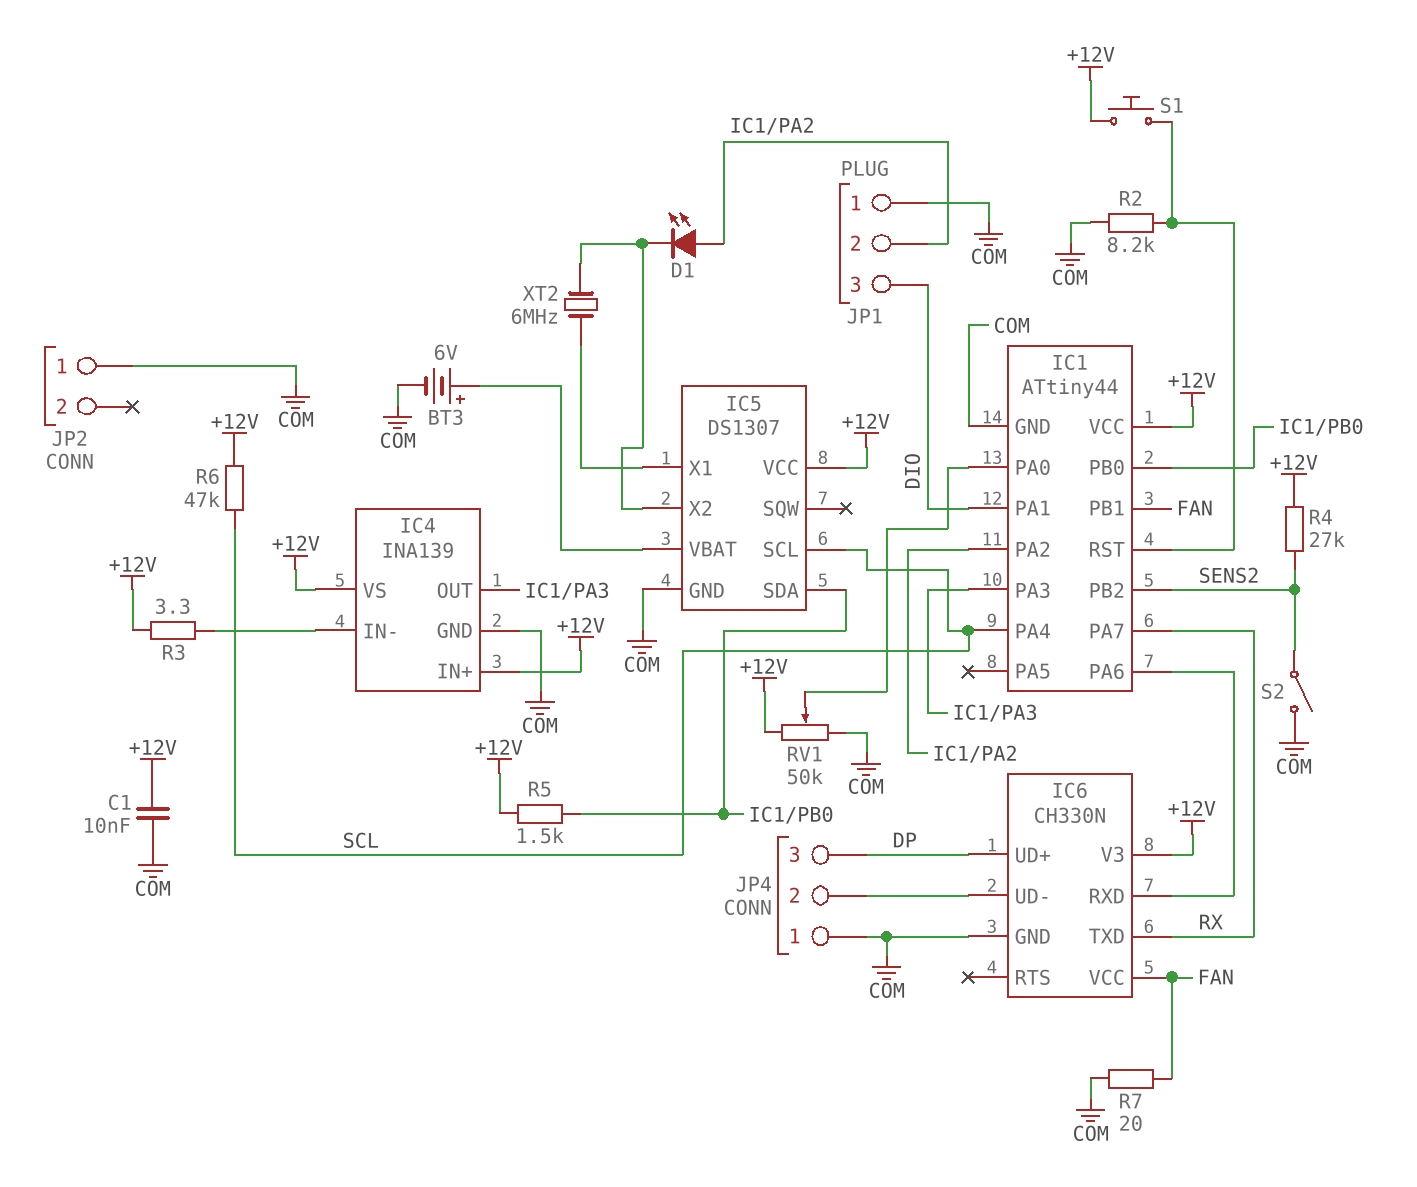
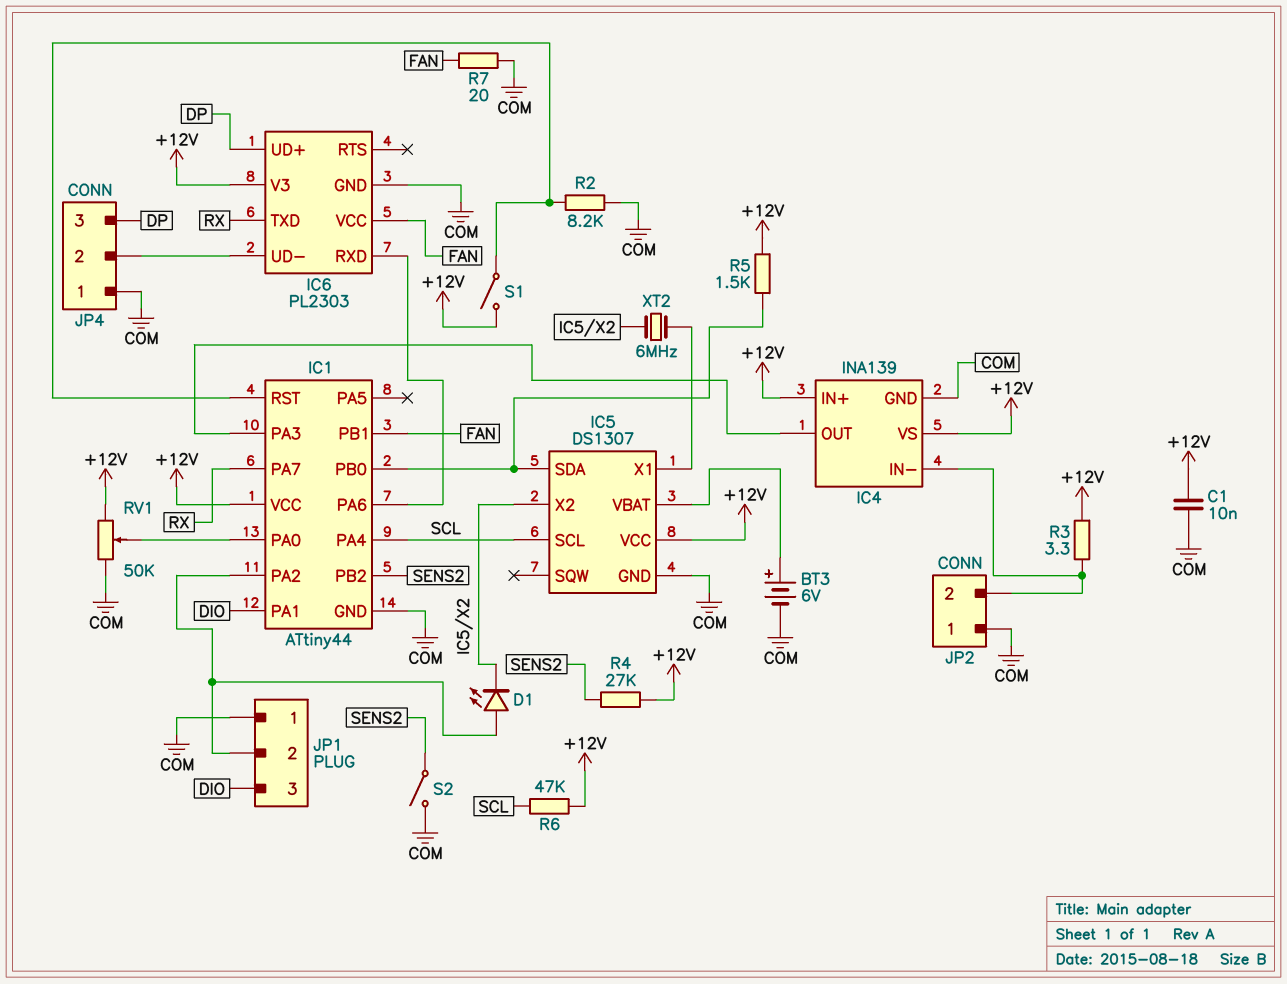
IC6: CH330N -> PL2303
JP2 pin 2: none -> IC4/IN-
S1: button (+12V, IC1/RST) -> switch (+12V, IC1/RST)

